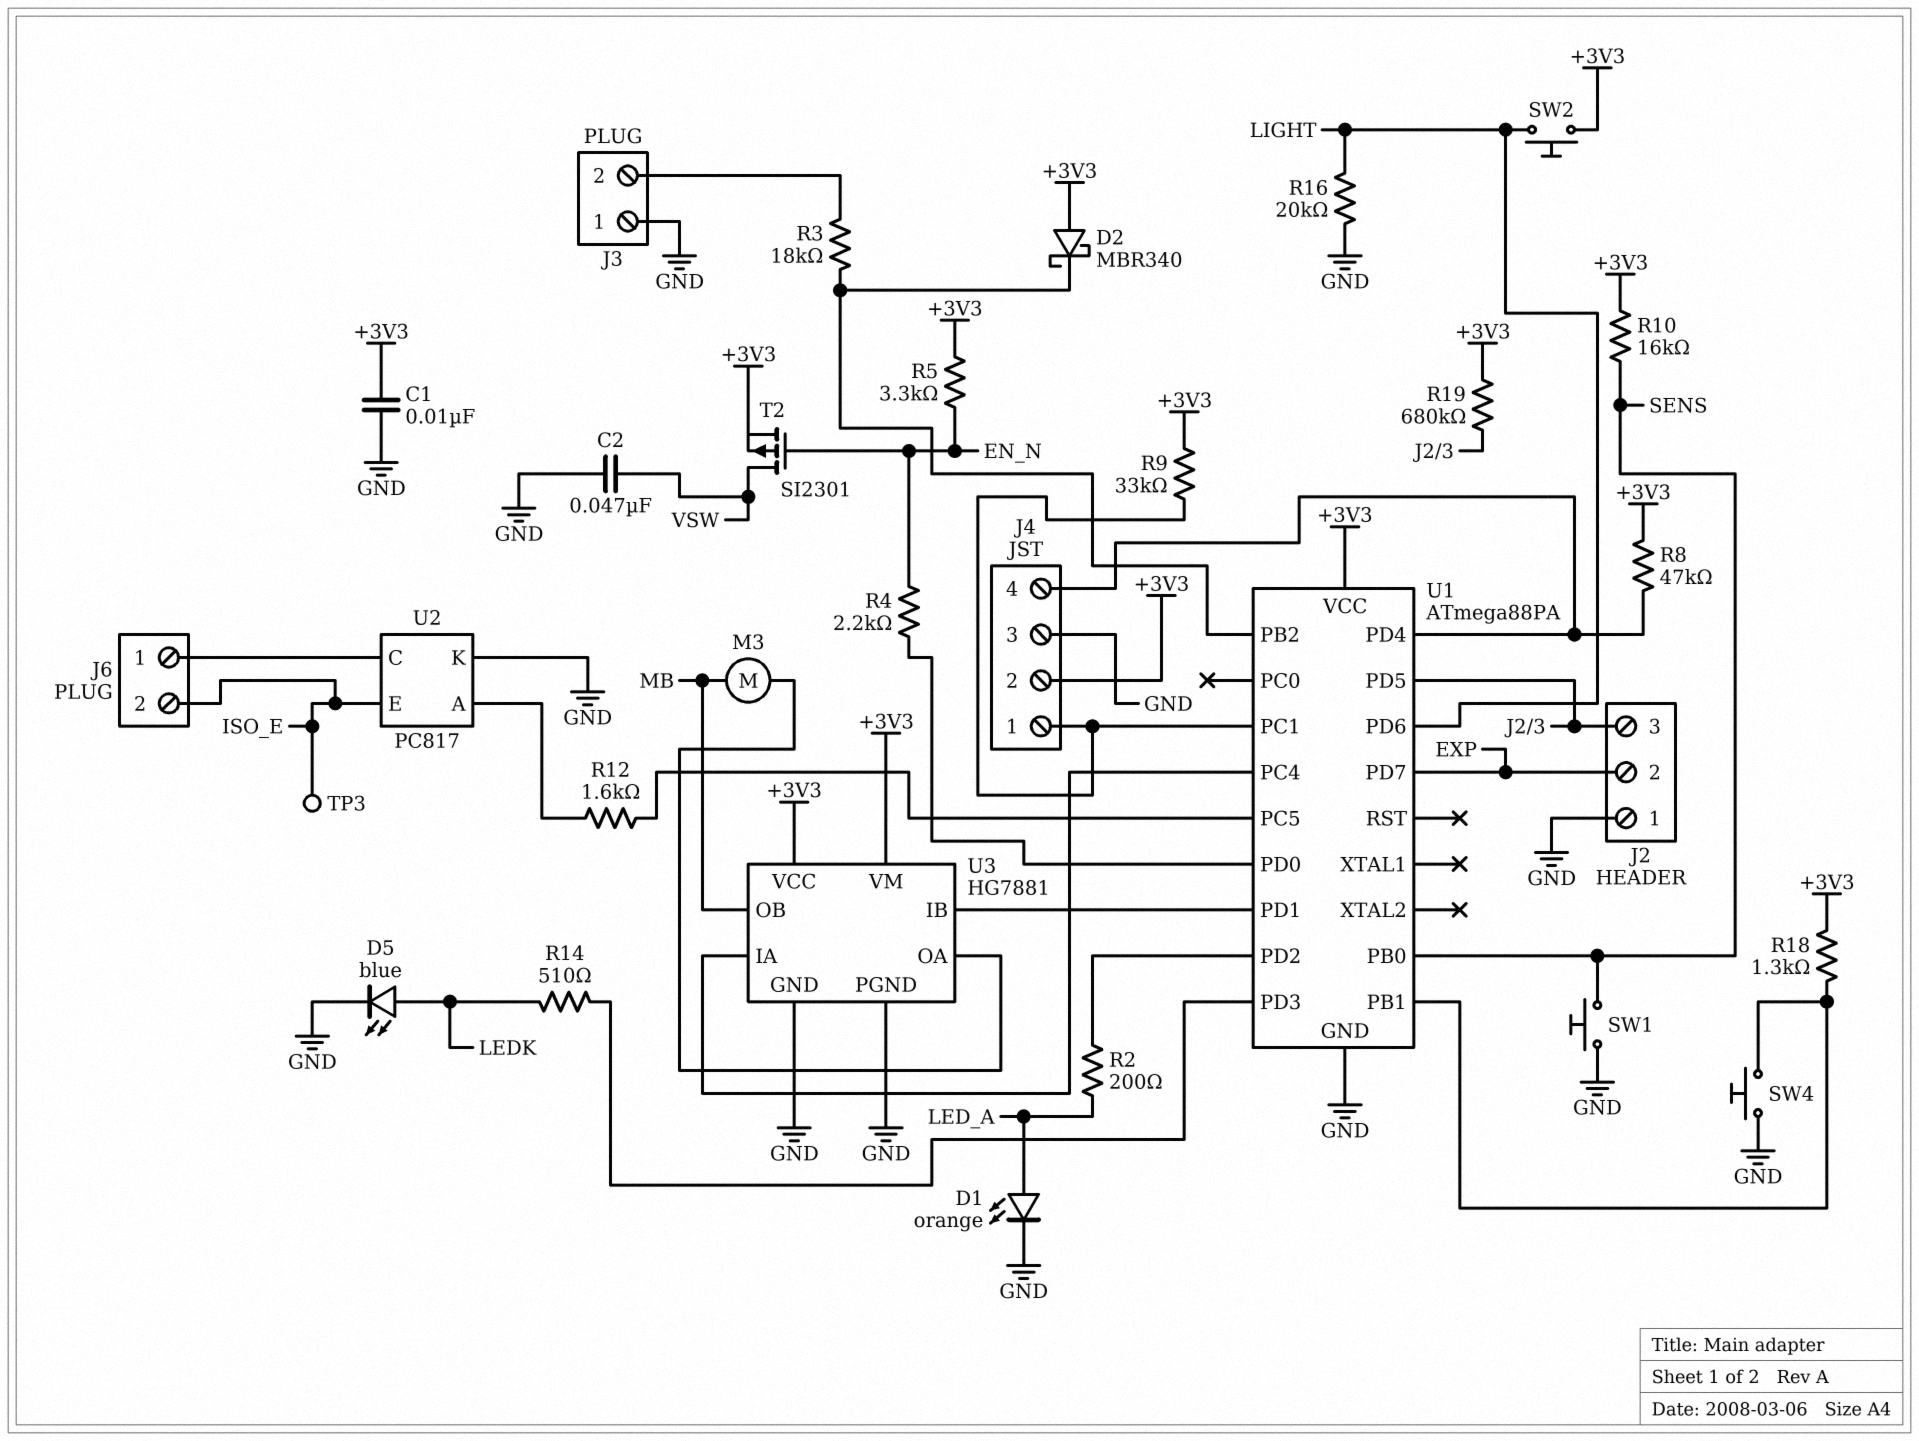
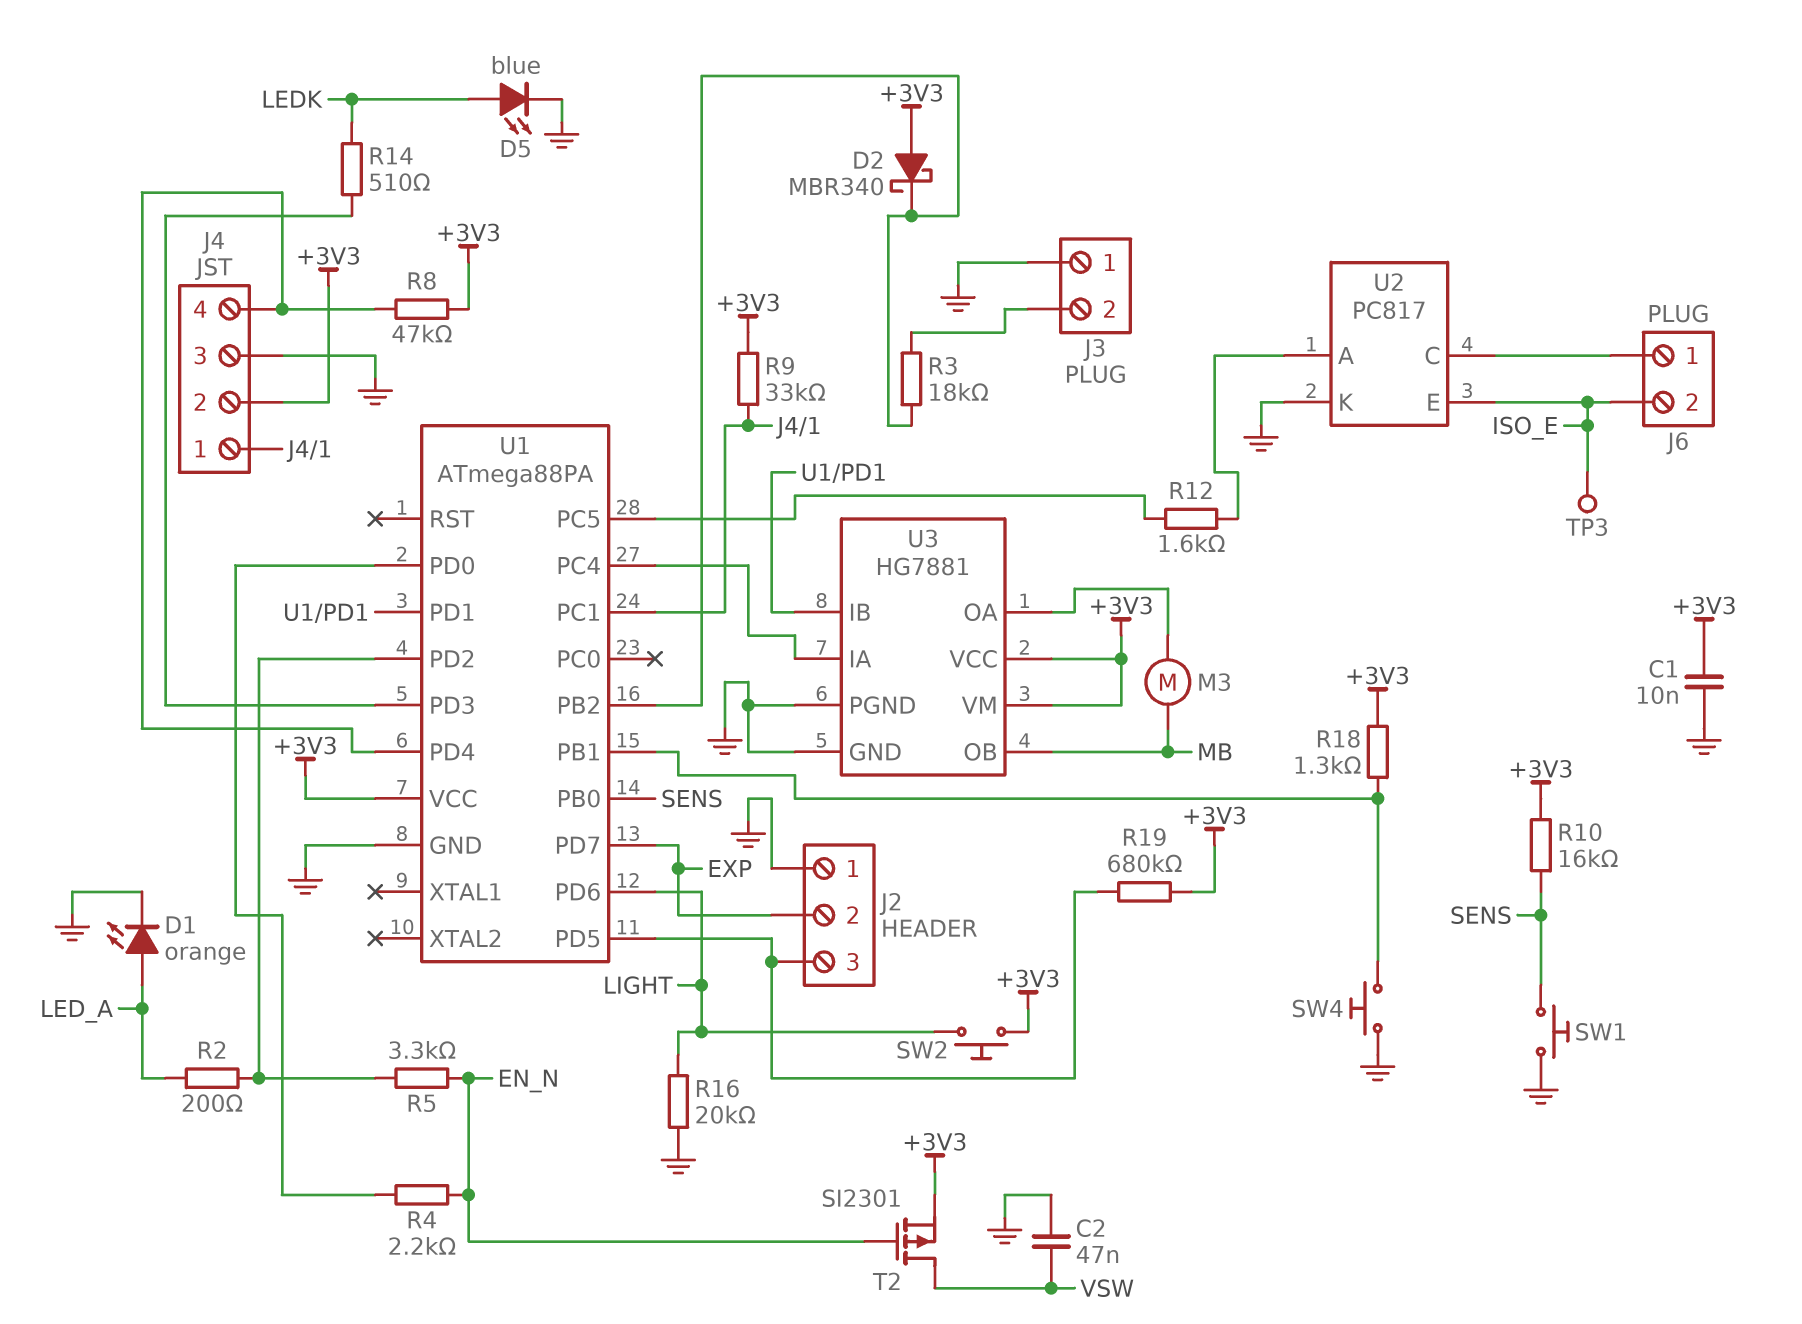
R5: 3.3k (+3V3, EN_N) -> 3.3k (EN_N, U1/PD2)

